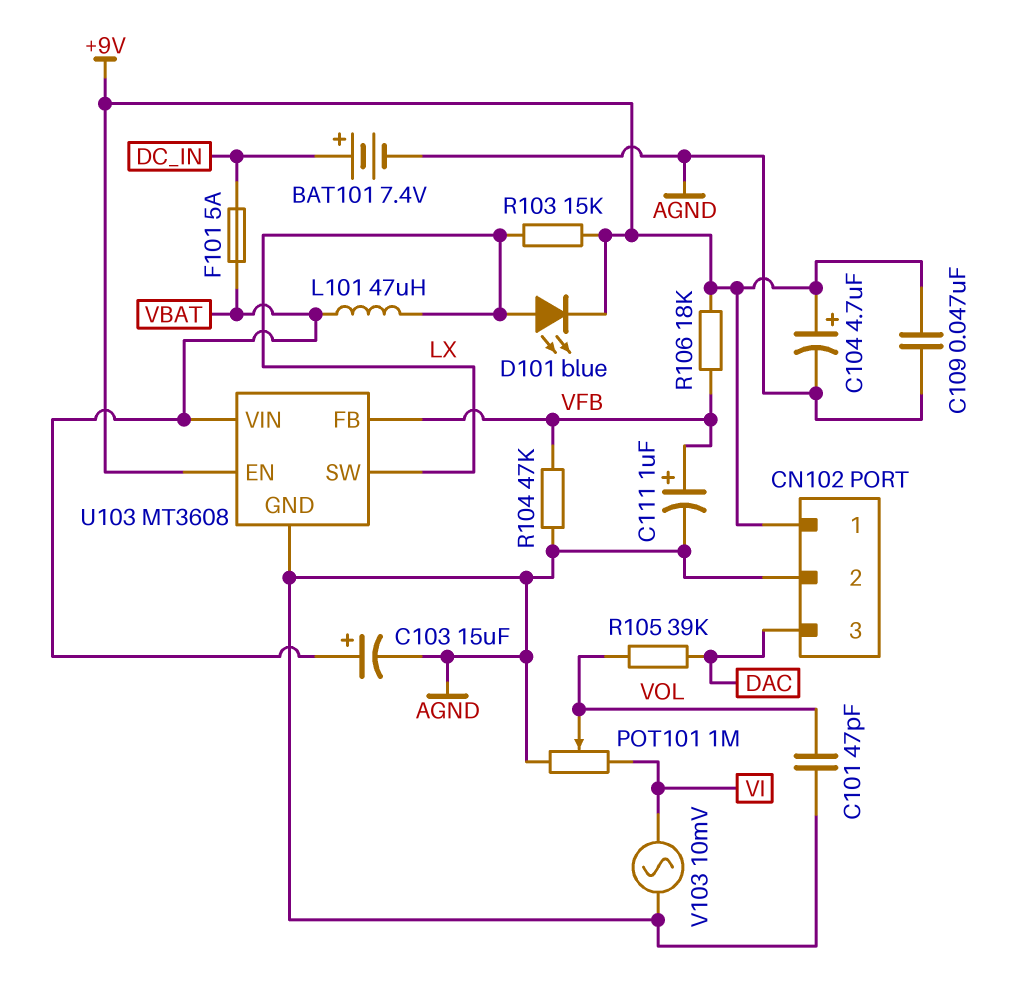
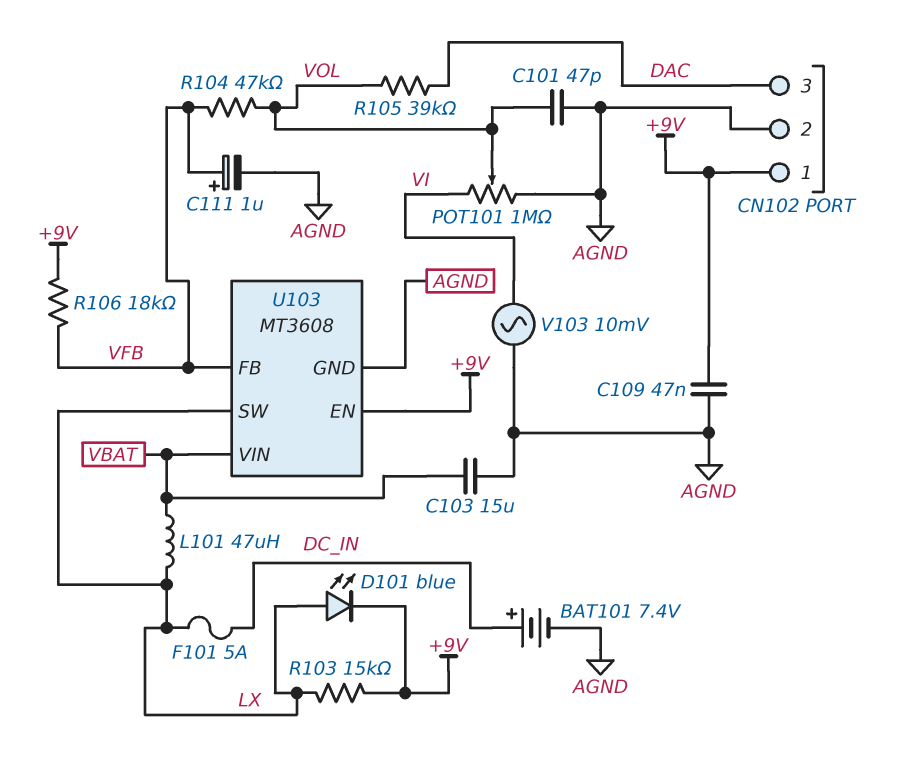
C103: 15uF (plus VBAT, minus AGND) -> 15uF (AGND, VBAT)
C104: 4.7uF (plus +9V, minus AGND) -> none
F101: 5A (DC_IN, VBAT) -> 5A (DC_IN, LX)
R104: 47k (AGND, VFB) -> 47k (VFB, VOL)

